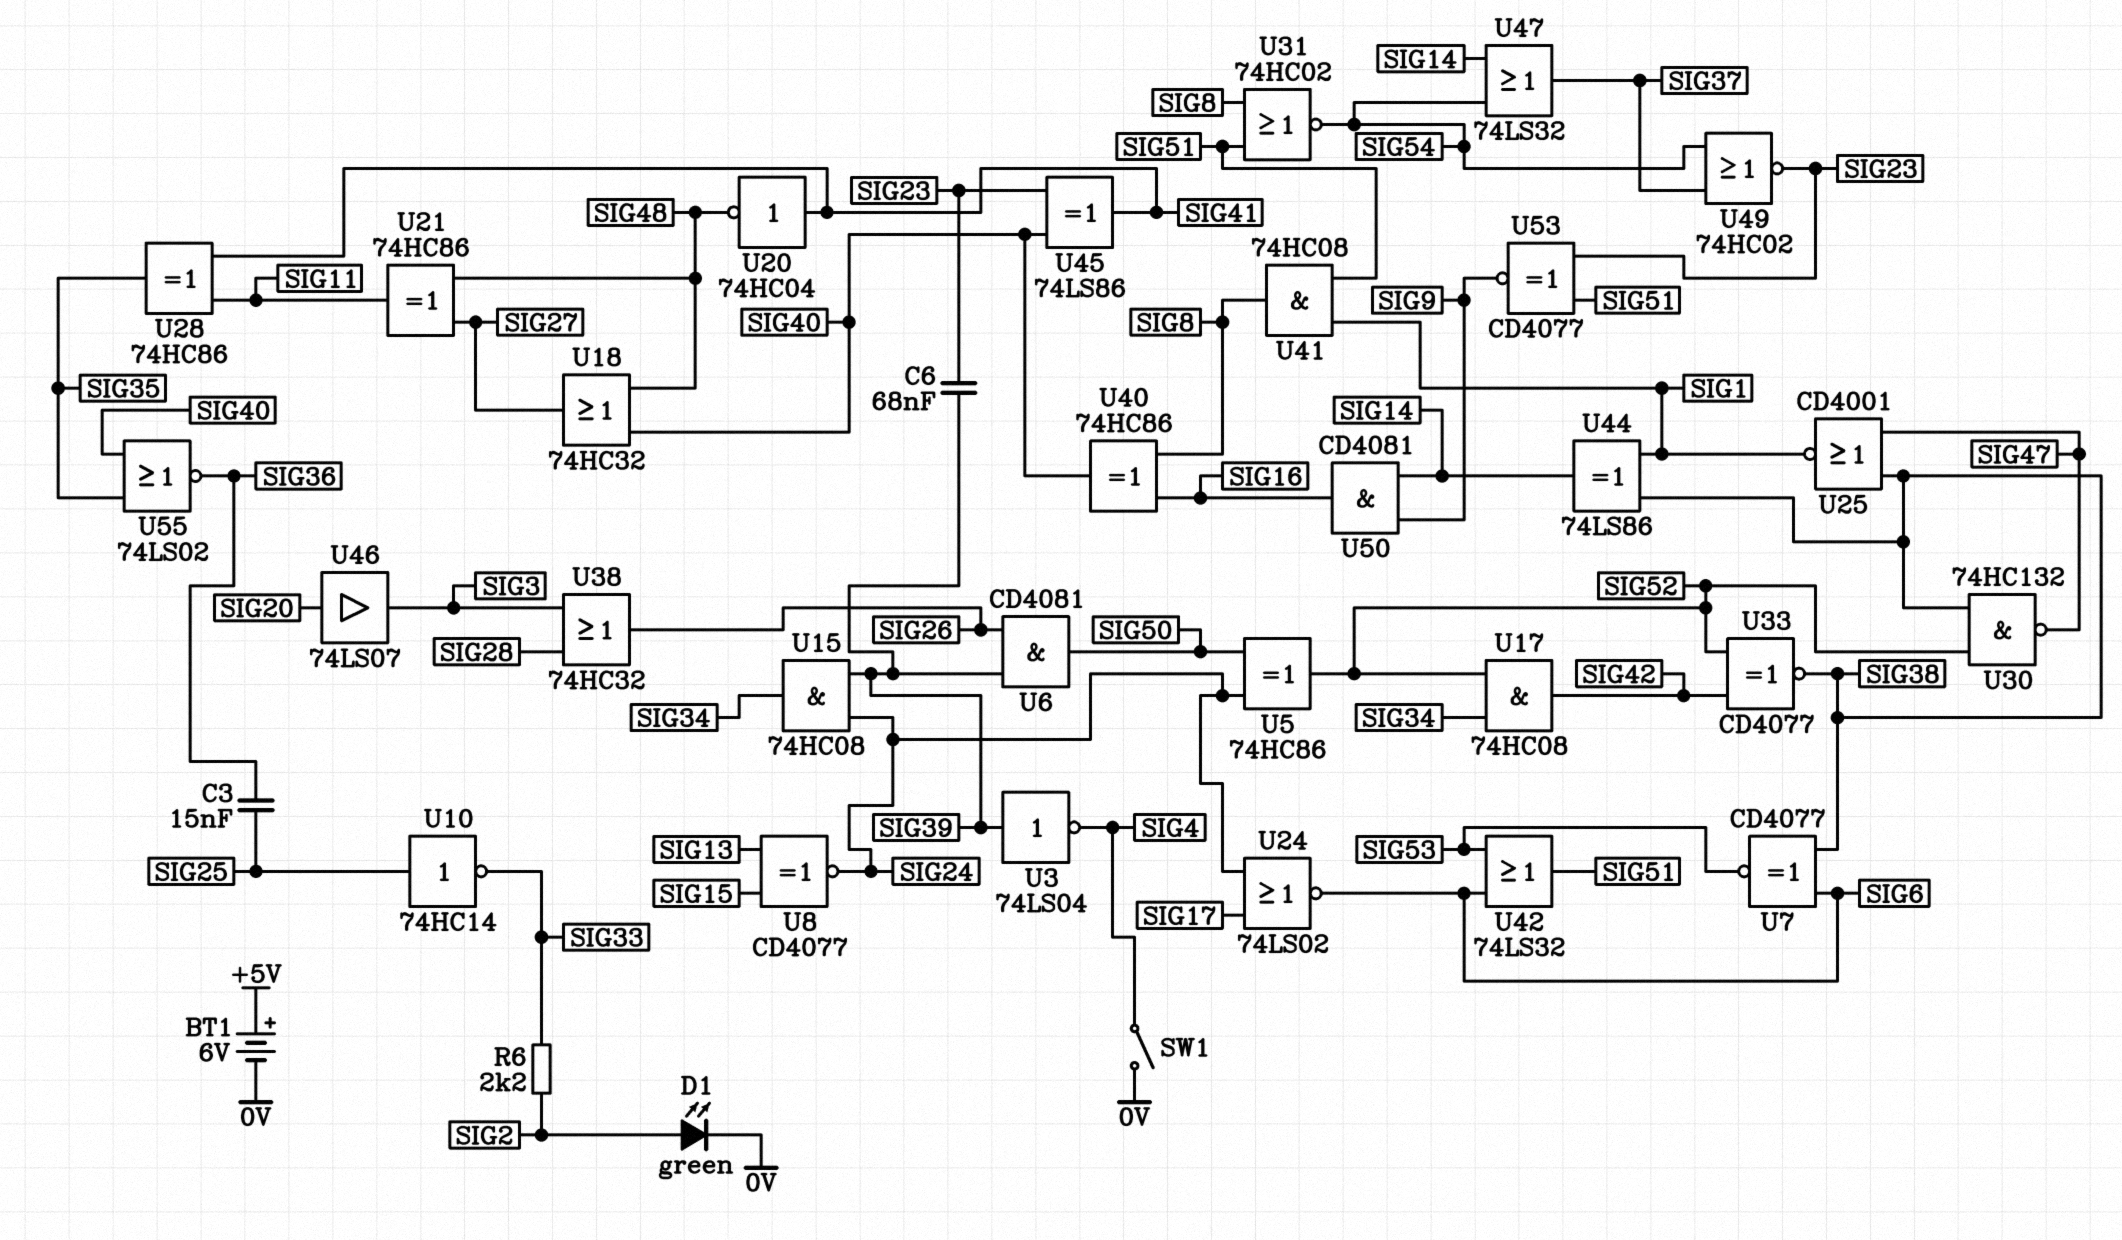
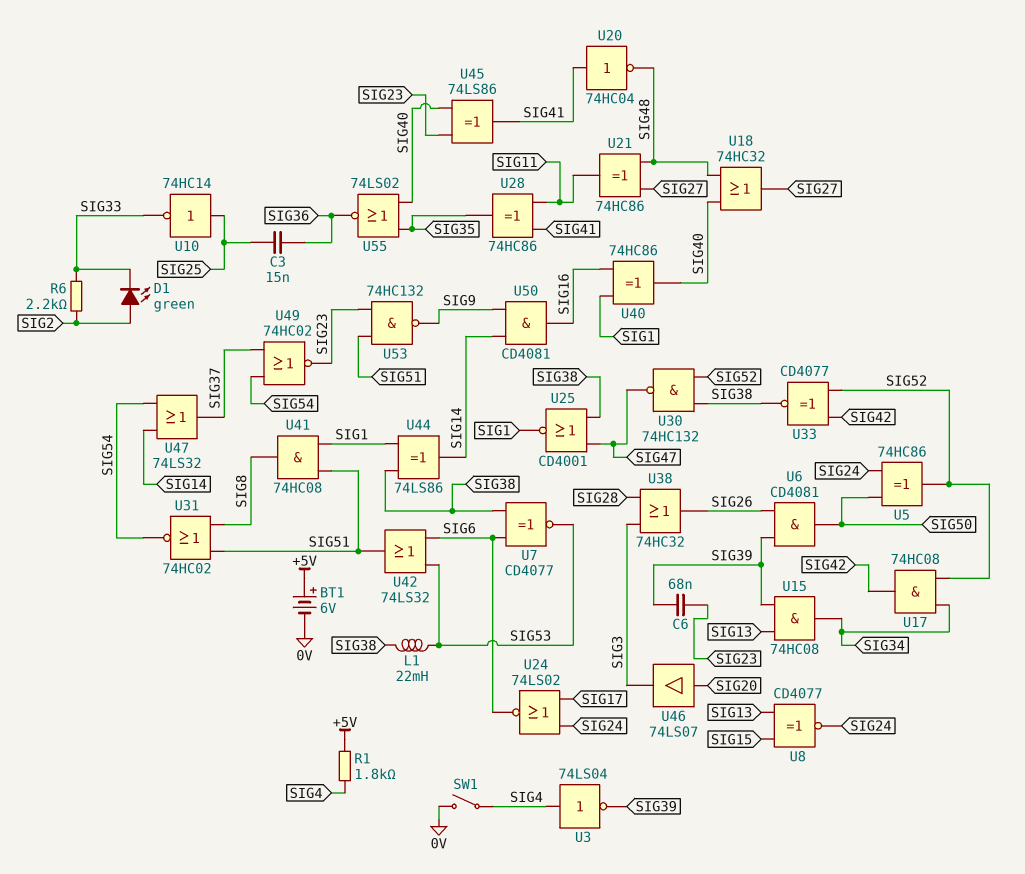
D1: LED green (A SIG2, K 0V) -> LED green (A SIG2, K SIG33)
L1: none -> 22mH (SIG38, SIG53)
R1: none -> 1.8k (+5V, SIG4)
U3: NOT 74LS04 (in SIG39, out SIG4) -> NOT 74LS04 (in SIG4, out SIG39)
U15: AND 74HC08 (in SIG24, in SIG39, out SIG34) -> AND 74HC08 (in SIG13, in SIG39, out SIG34)
U40: XOR 74HC86 (in SIG8, in SIG16, out SIG40) -> XOR 74HC86 (in SIG1, in SIG16, out SIG40)
U53: XNOR CD4077 (in SIG23, in SIG51, out SIG9) -> NAND 74HC132 (in SIG23, in SIG51, out SIG9)

